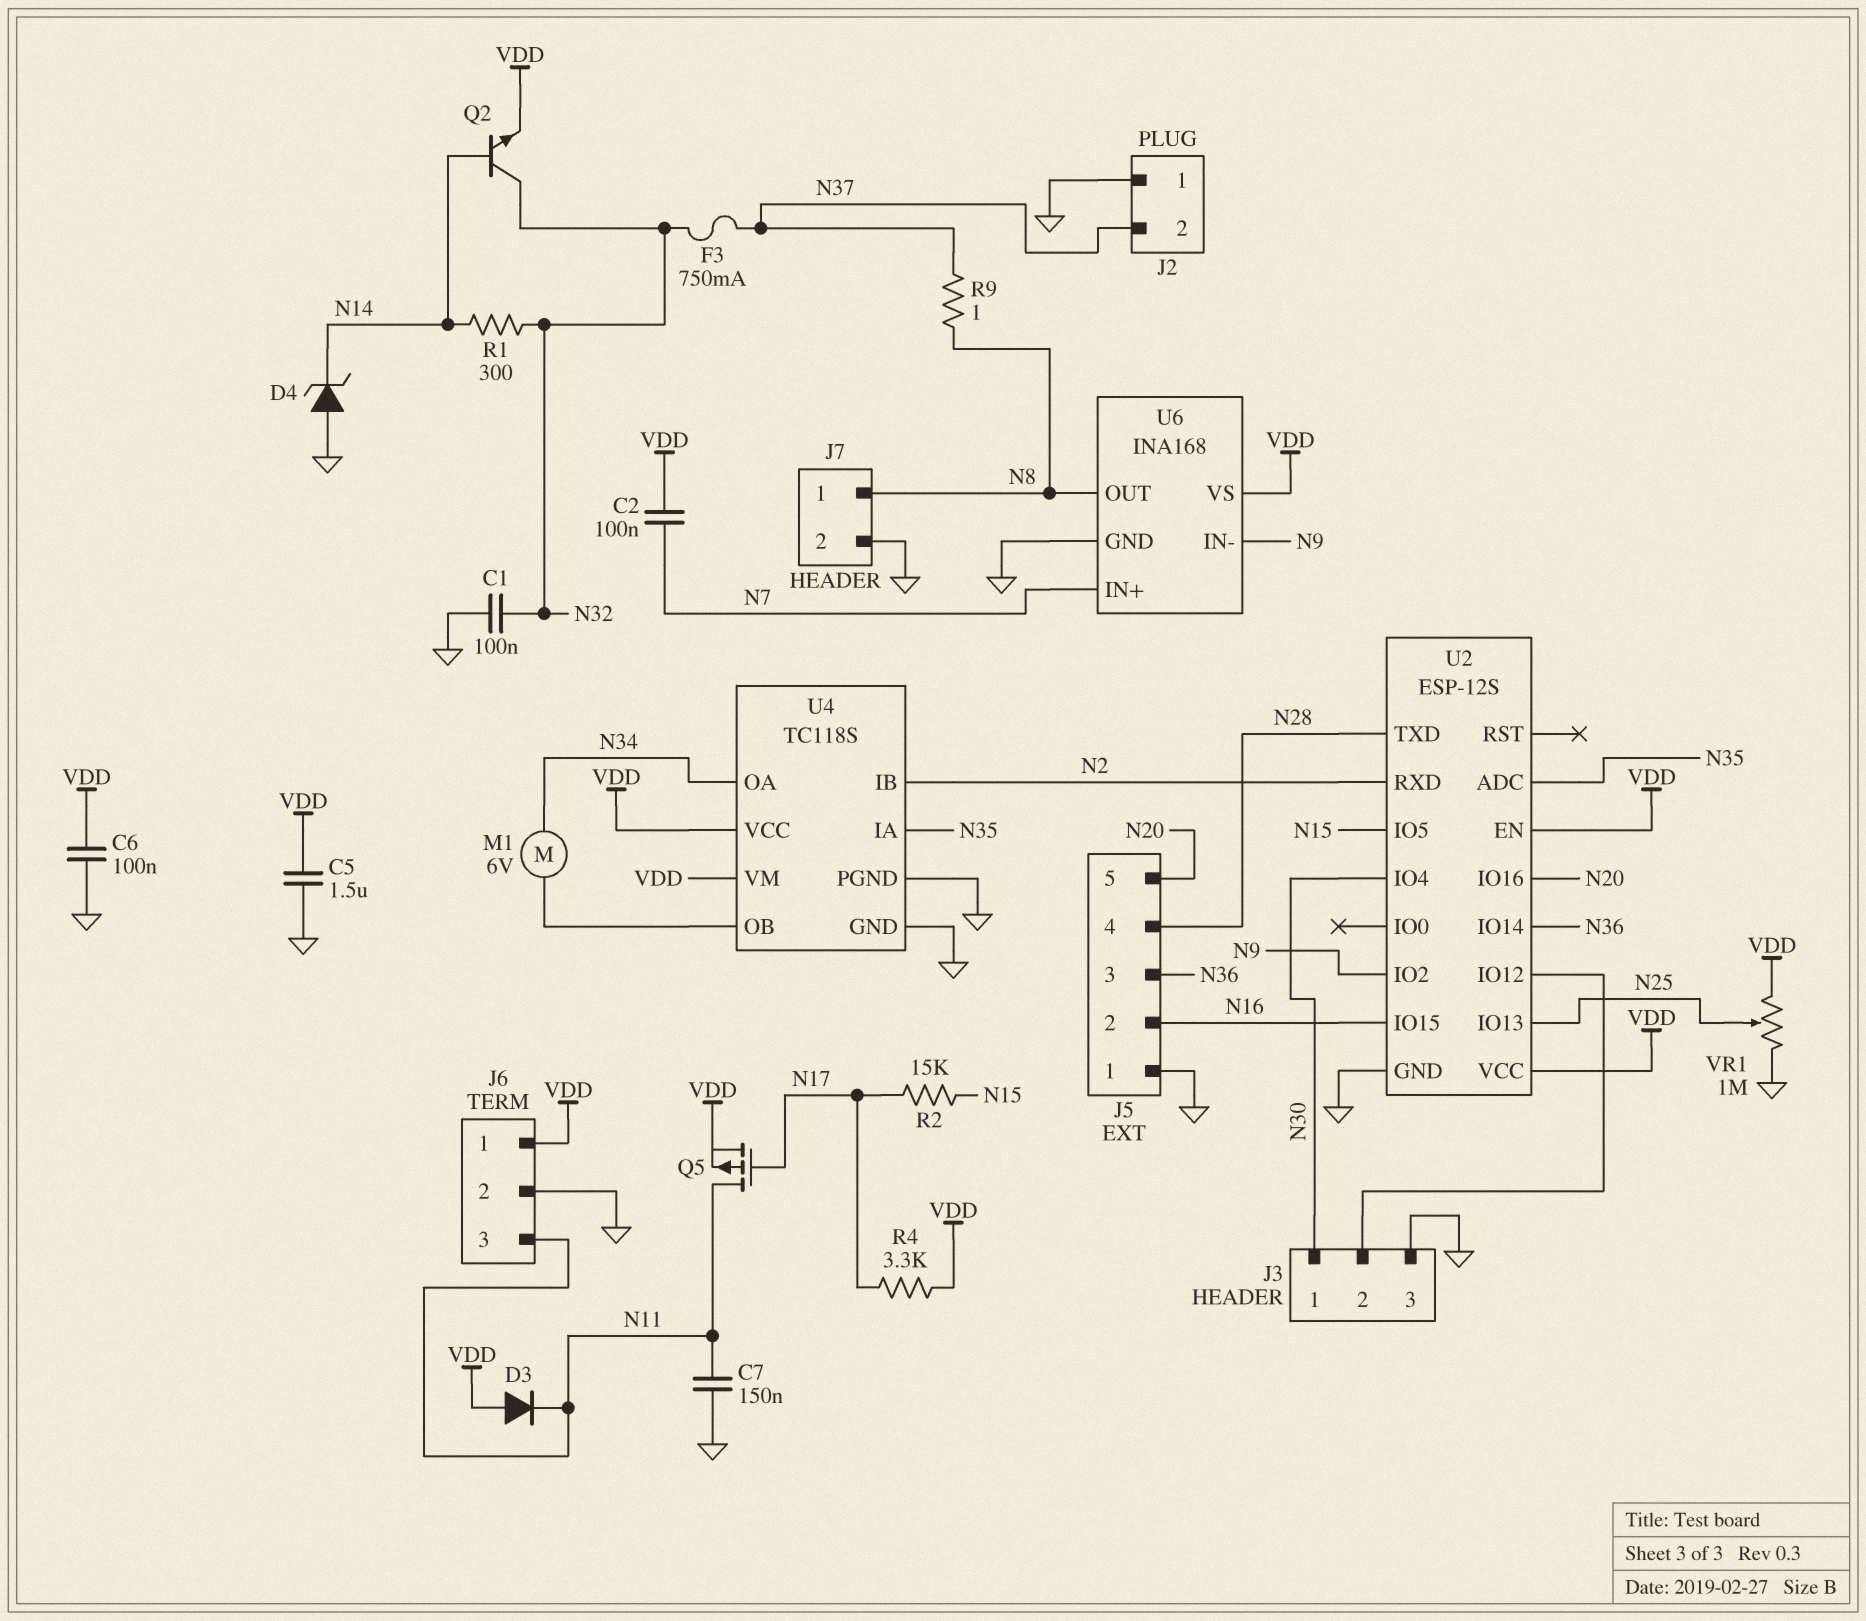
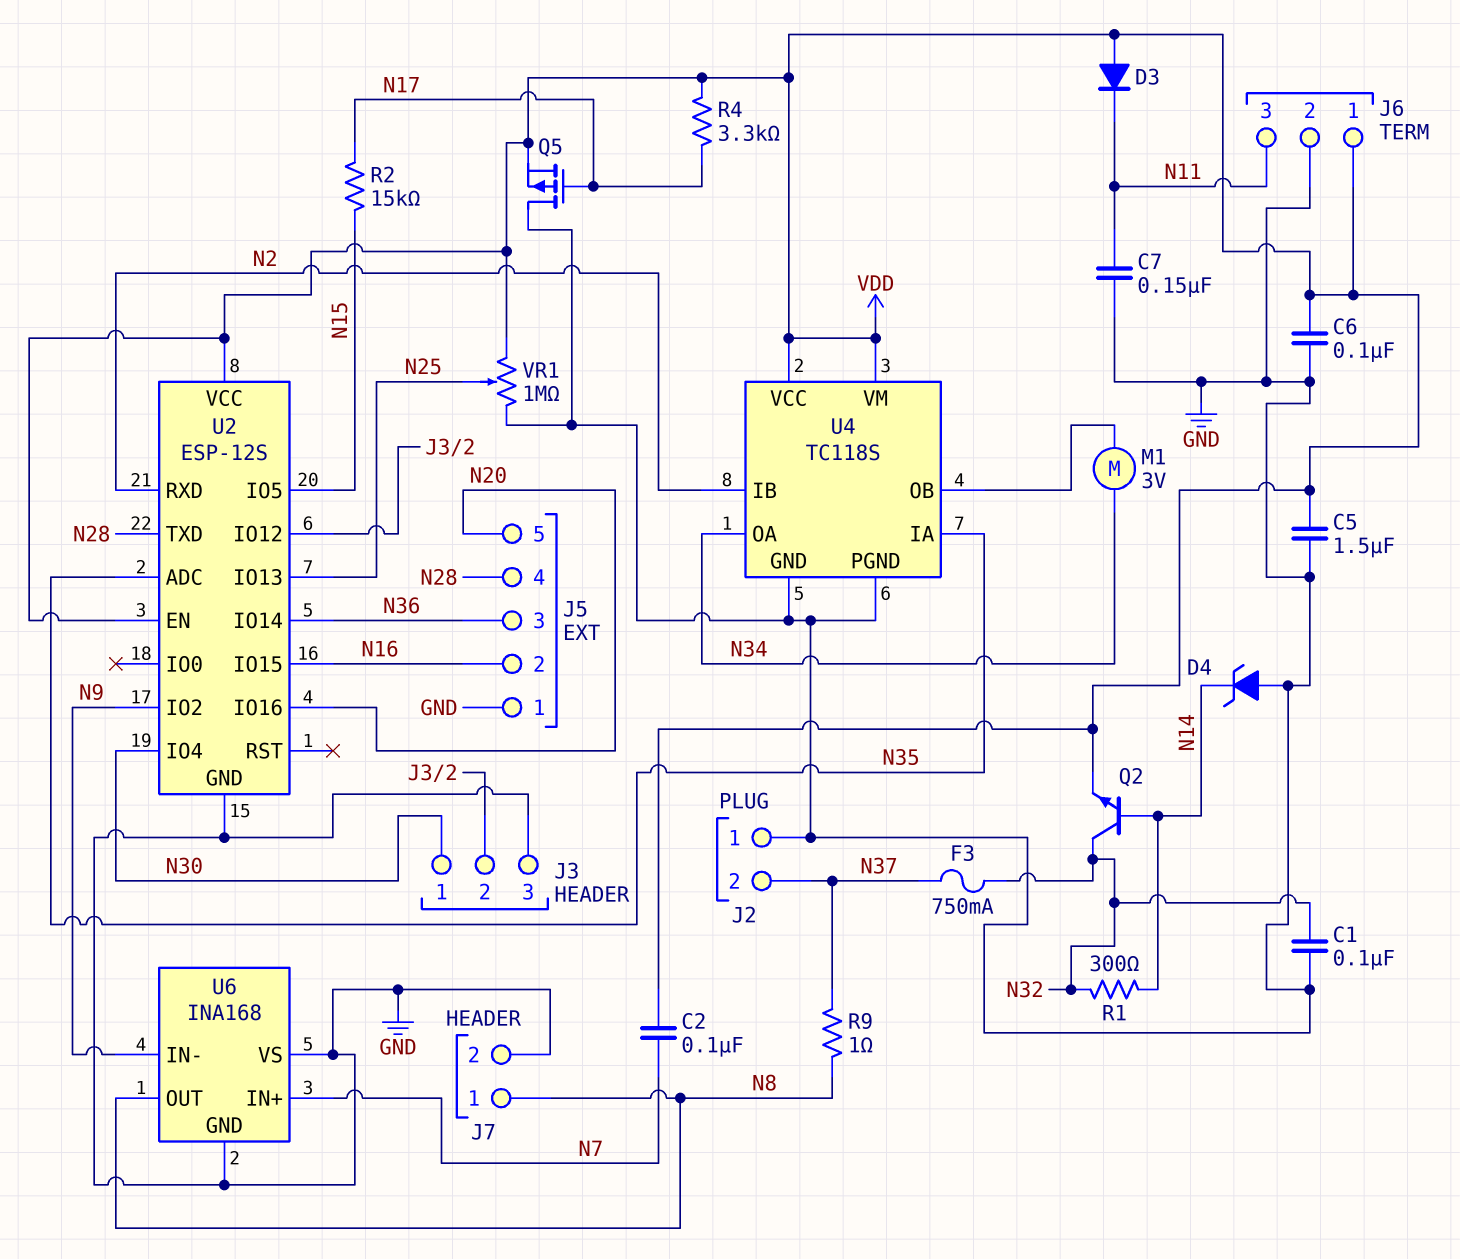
M1: motor 6V (N34, U4/OB) -> motor 3V (N34, U4/OB)
Q5: PMOS (G N17, D N11, S VDD) -> PMOS (G N17, D GND, S VDD)
U6 pin VS: VDD -> GND

